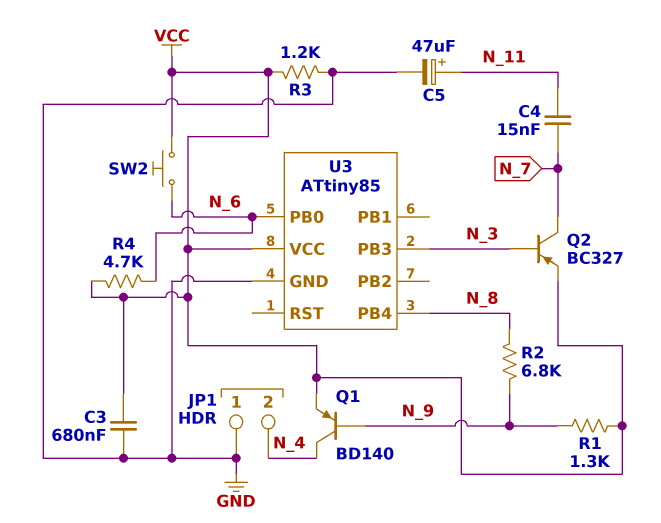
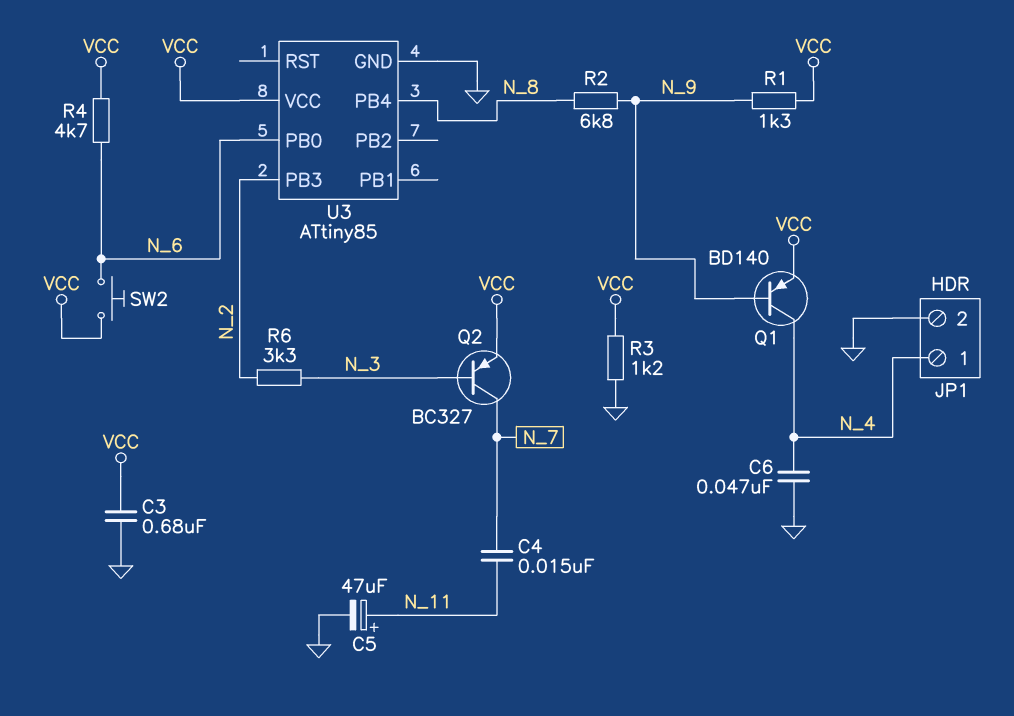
C6: none -> 47nF (GND, N_4)
JP1 pin 1: GND -> N_4
JP1 pin 2: N_4 -> GND
R6: none -> 3.3k (N_2, N_3)
U3 pin PB3: N_3 -> N_2

